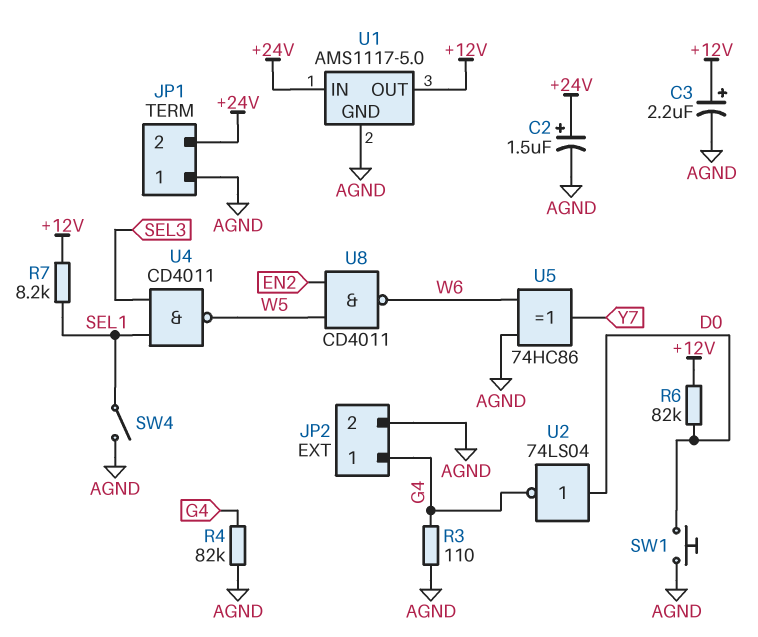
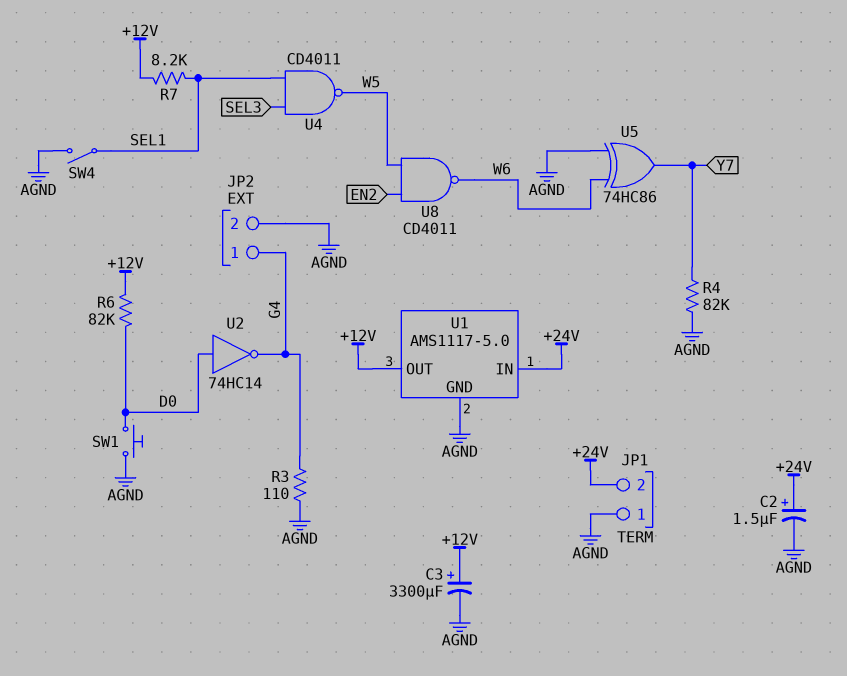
C3: 2.2uF (plus +12V, minus AGND) -> 3300uF (plus +12V, minus AGND)
R4: 82k (AGND, G4) -> 82k (AGND, Y7)
U2: NOT 74LS04 (in D0, out G4) -> NOT 74HC14 (in D0, out G4)

